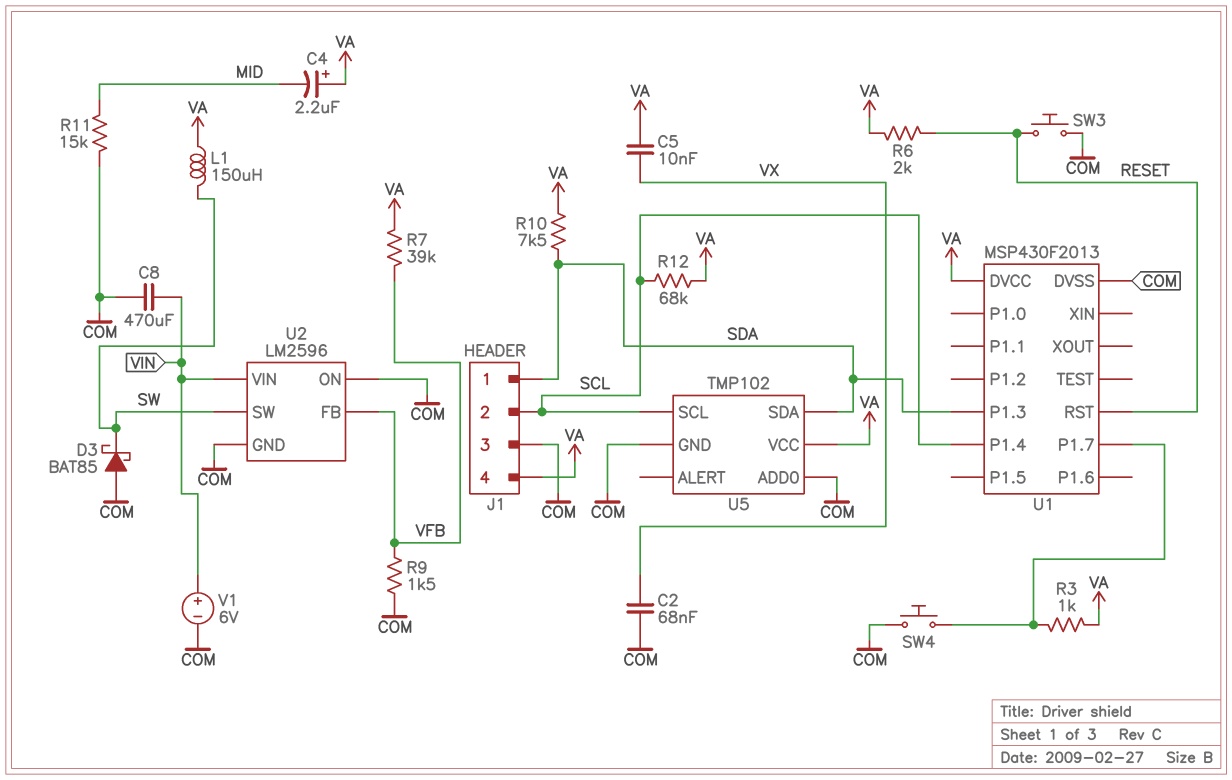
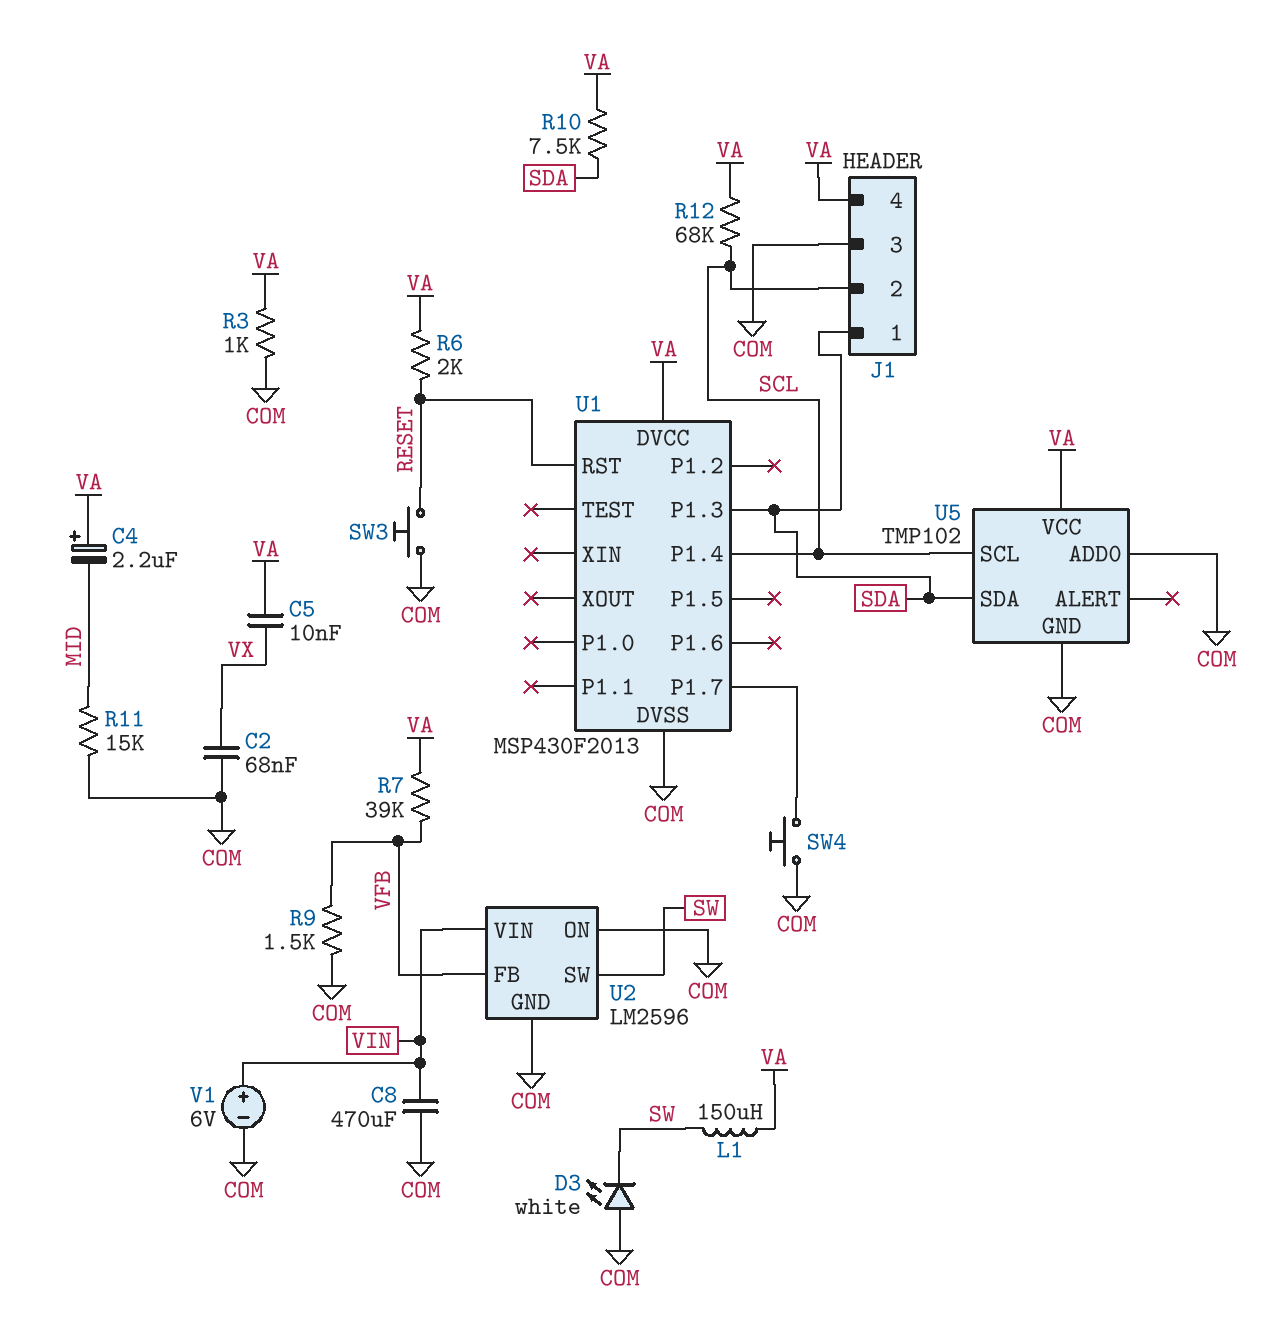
D3: schottky BAT85 (A COM, K SW) -> LED white (A COM, K SW)
R3: 1k (U1/P1.7, VA) -> 1k (COM, VA)

